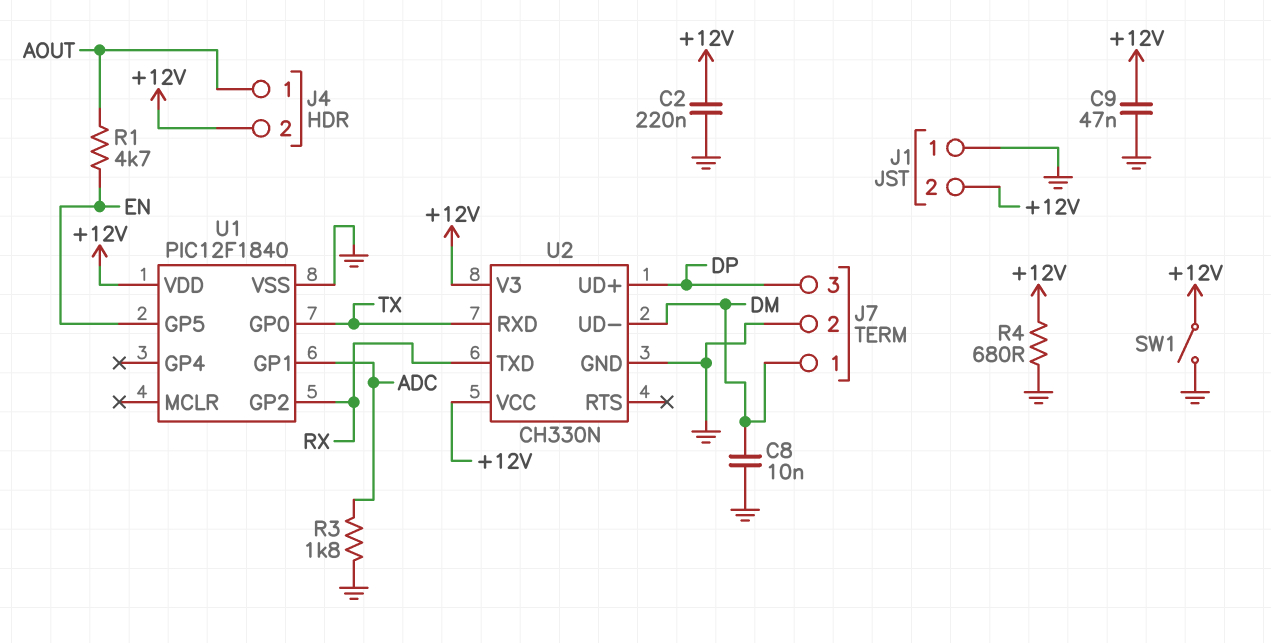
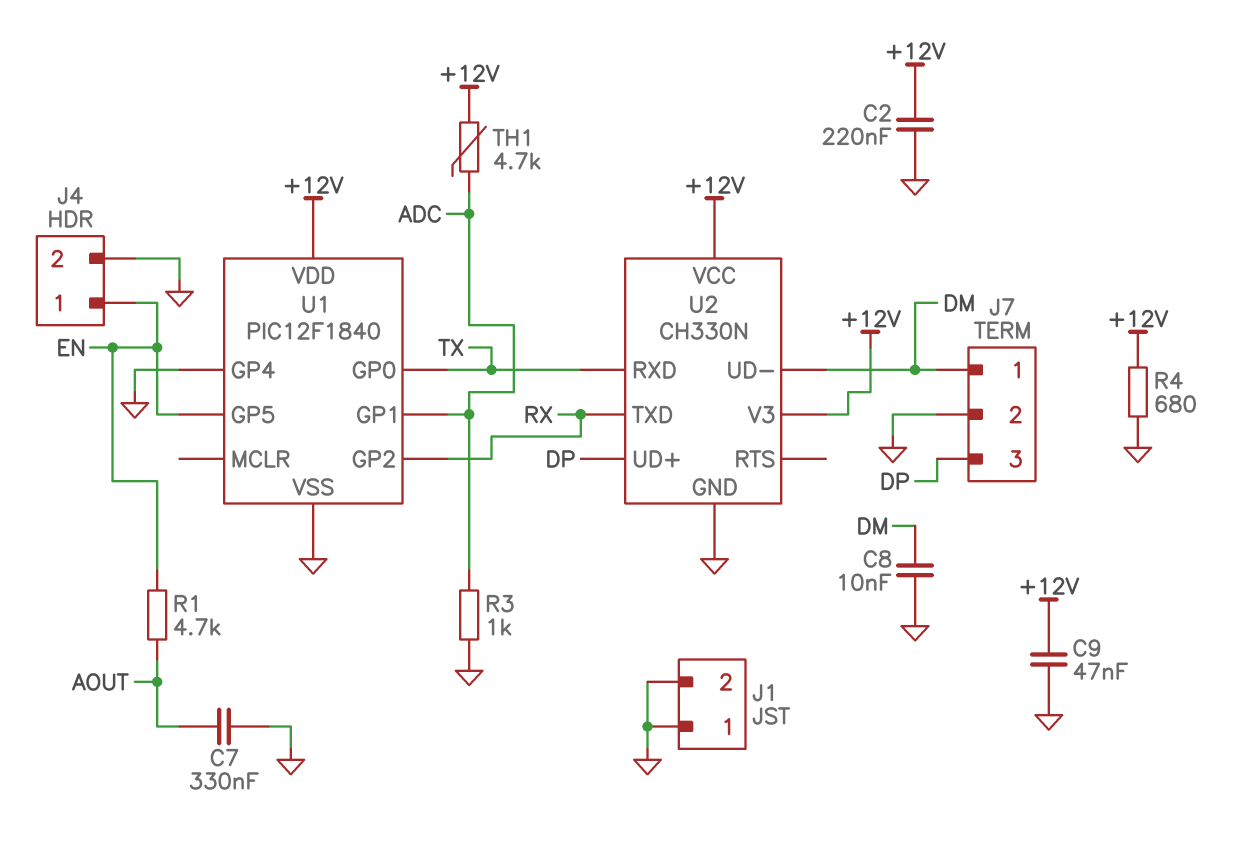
C7: none -> 330nF (AOUT, GND)
J1 pin 2: +12V -> GND
J4 pin 1: AOUT -> EN
J4 pin 2: +12V -> GND
R3: 1.8k (ADC, GND) -> 1k (ADC, GND)
SW1: switch (+12V, GND) -> none
TH1: none -> 4.7k (+12V, ADC)
U1 pin GP4: none -> GND

